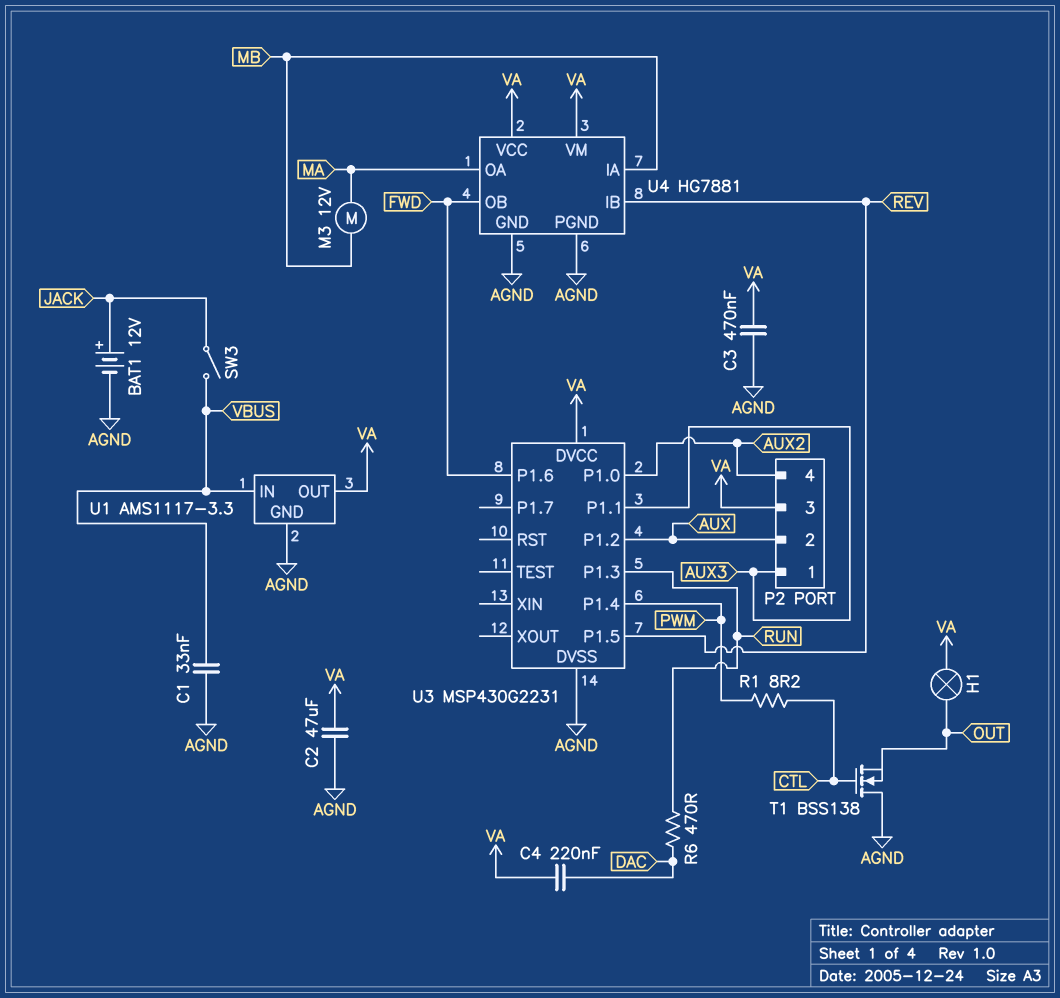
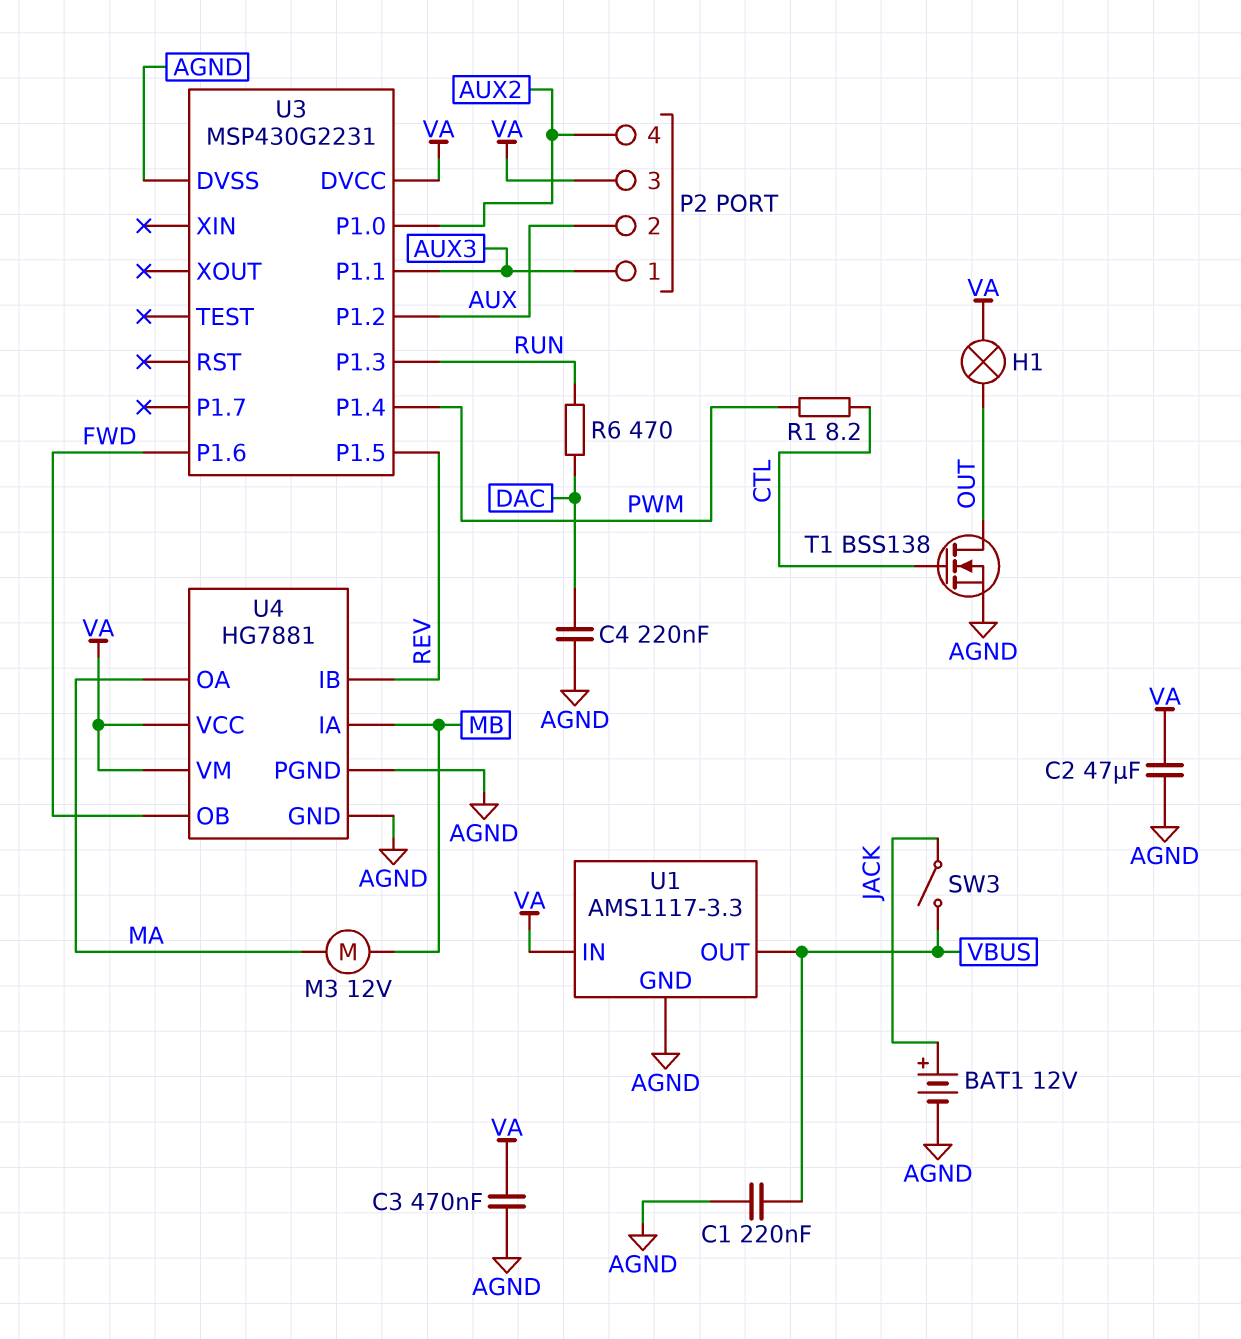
C1: 33nF (AGND, VBUS) -> 220nF (AGND, VBUS)
C4: 220nF (DAC, VA) -> 220nF (AGND, DAC)
T1: NMOS BSS138 (G CTL, D AGND, S OUT) -> NMOS BSS138 (G CTL, D OUT, S AGND)
U1 pin IN: VBUS -> VA
U1 pin OUT: VA -> VBUS

